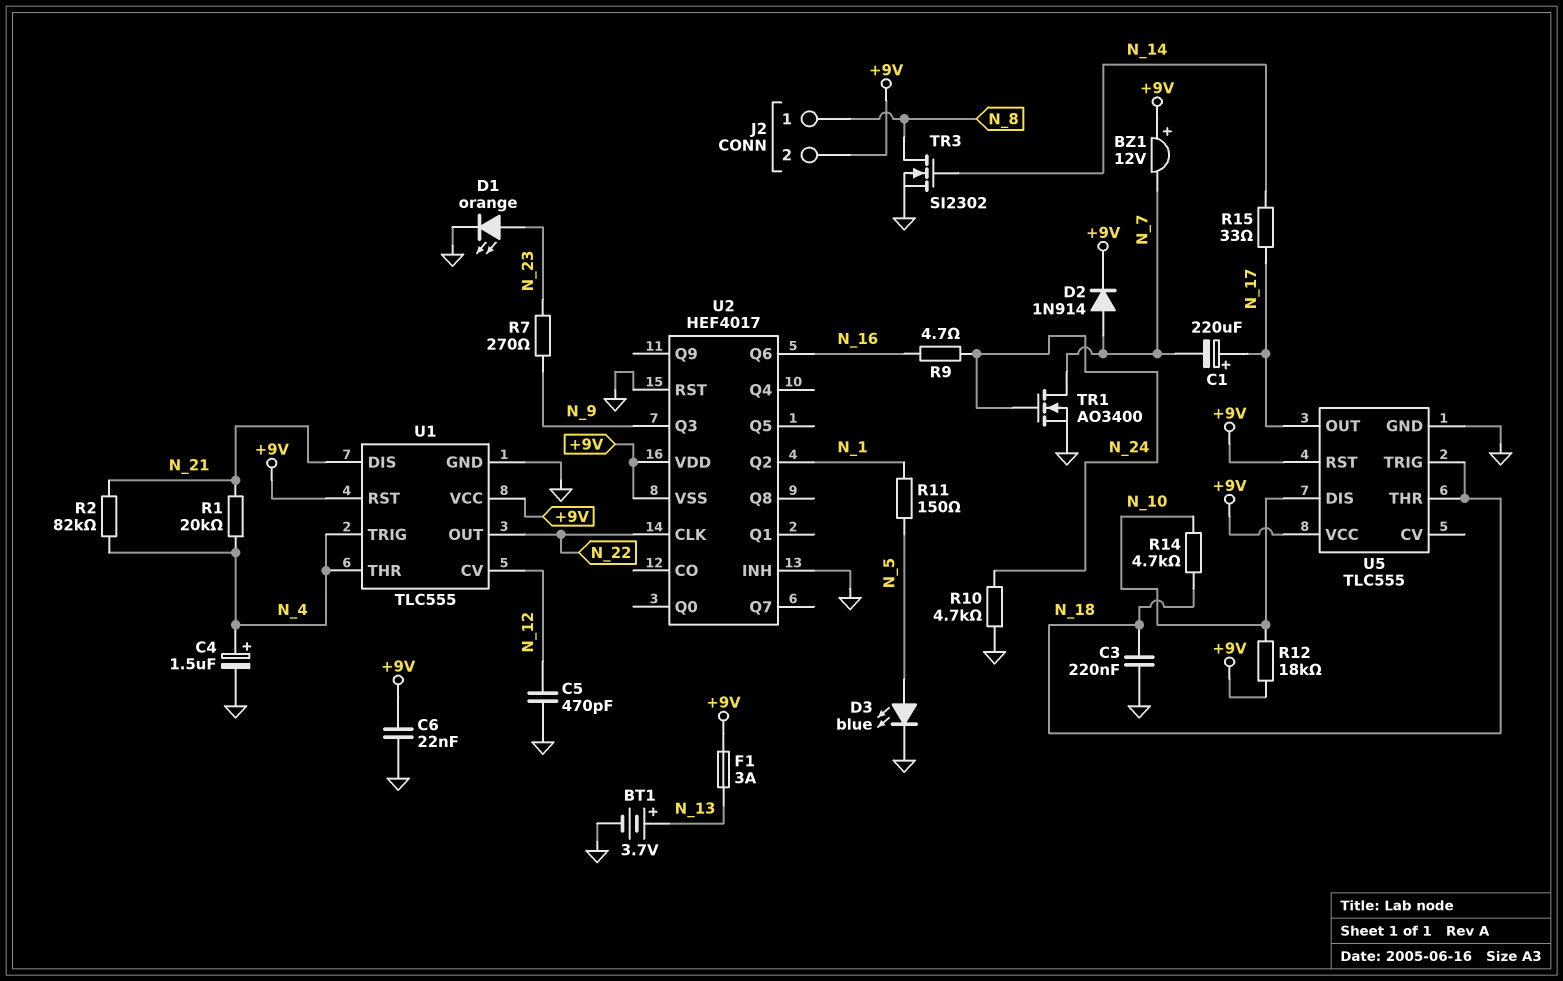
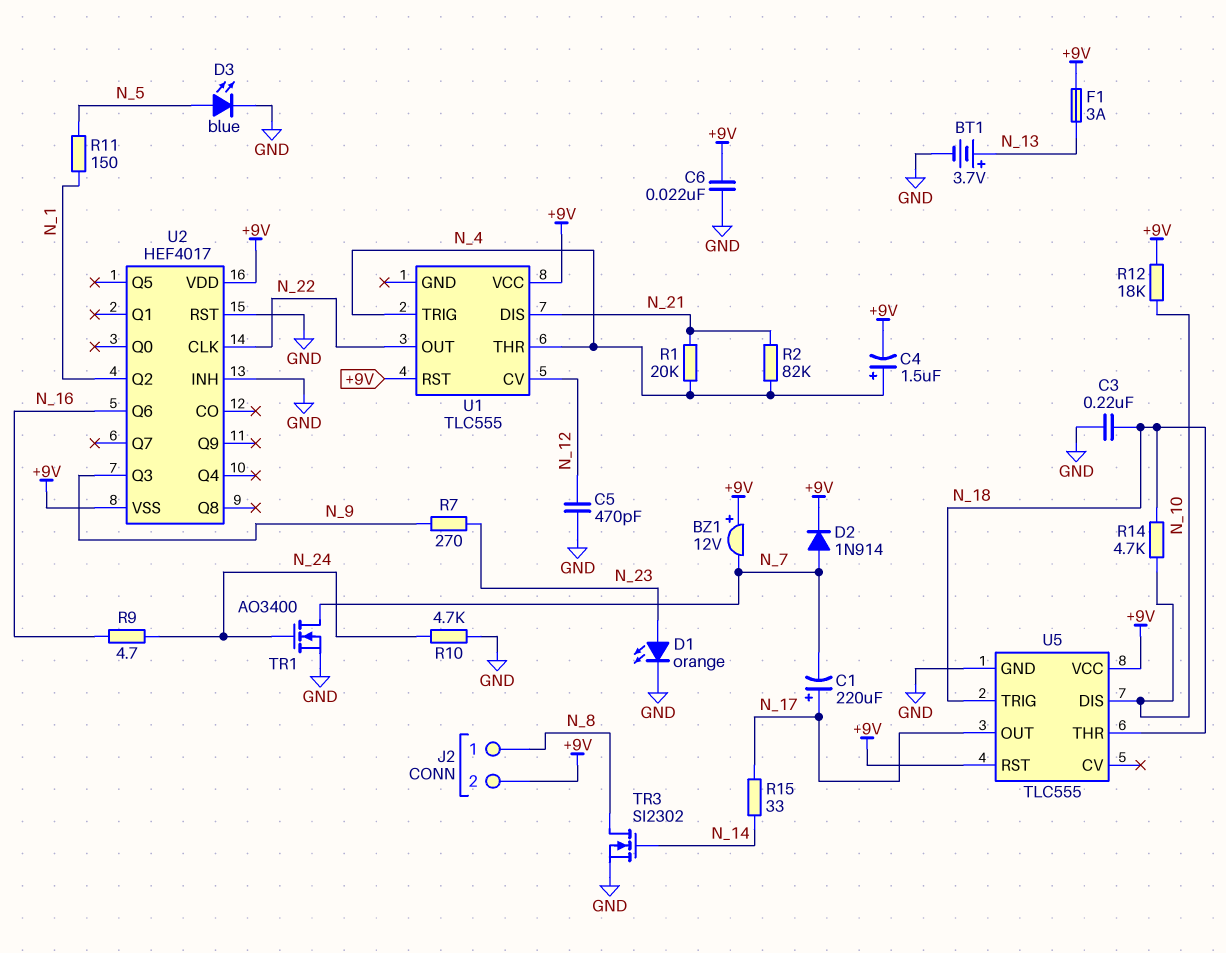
C4: 1.5uF (plus N_4, minus GND) -> 1.5uF (plus N_4, minus +9V)
U1 pin GND: GND -> none

